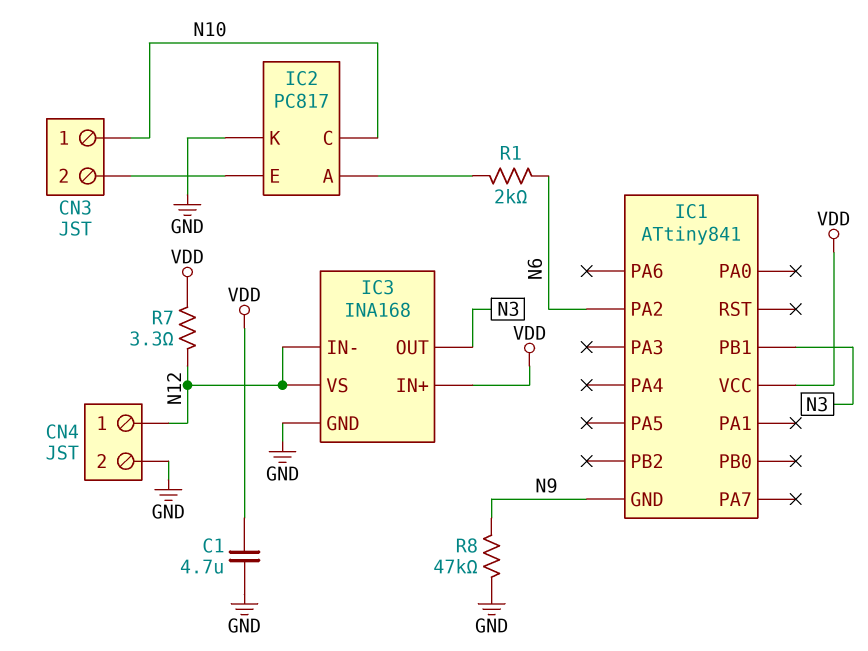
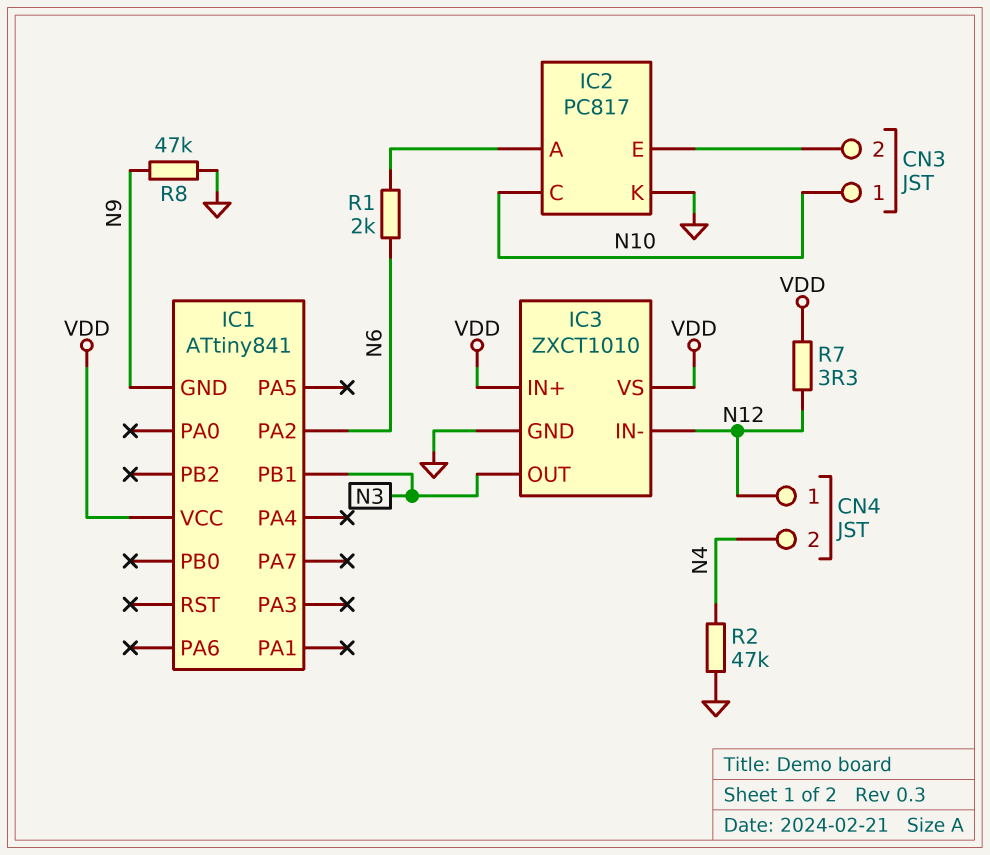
C1: 4.7uF (GND, VDD) -> none
CN4 pin 2: GND -> N4
IC3: INA168 -> ZXCT1010
IC3 pin VS: N12 -> VDD
R2: none -> 47k (GND, N4)

